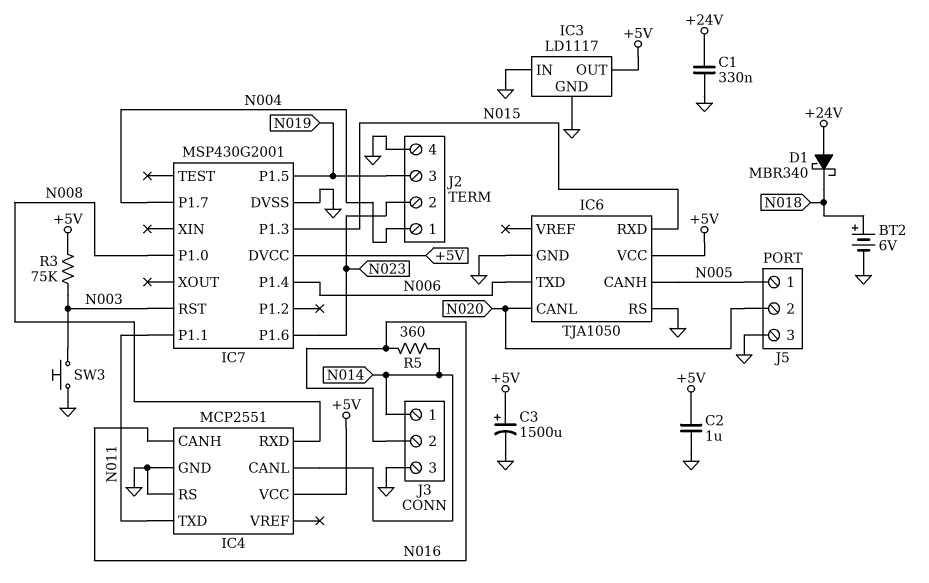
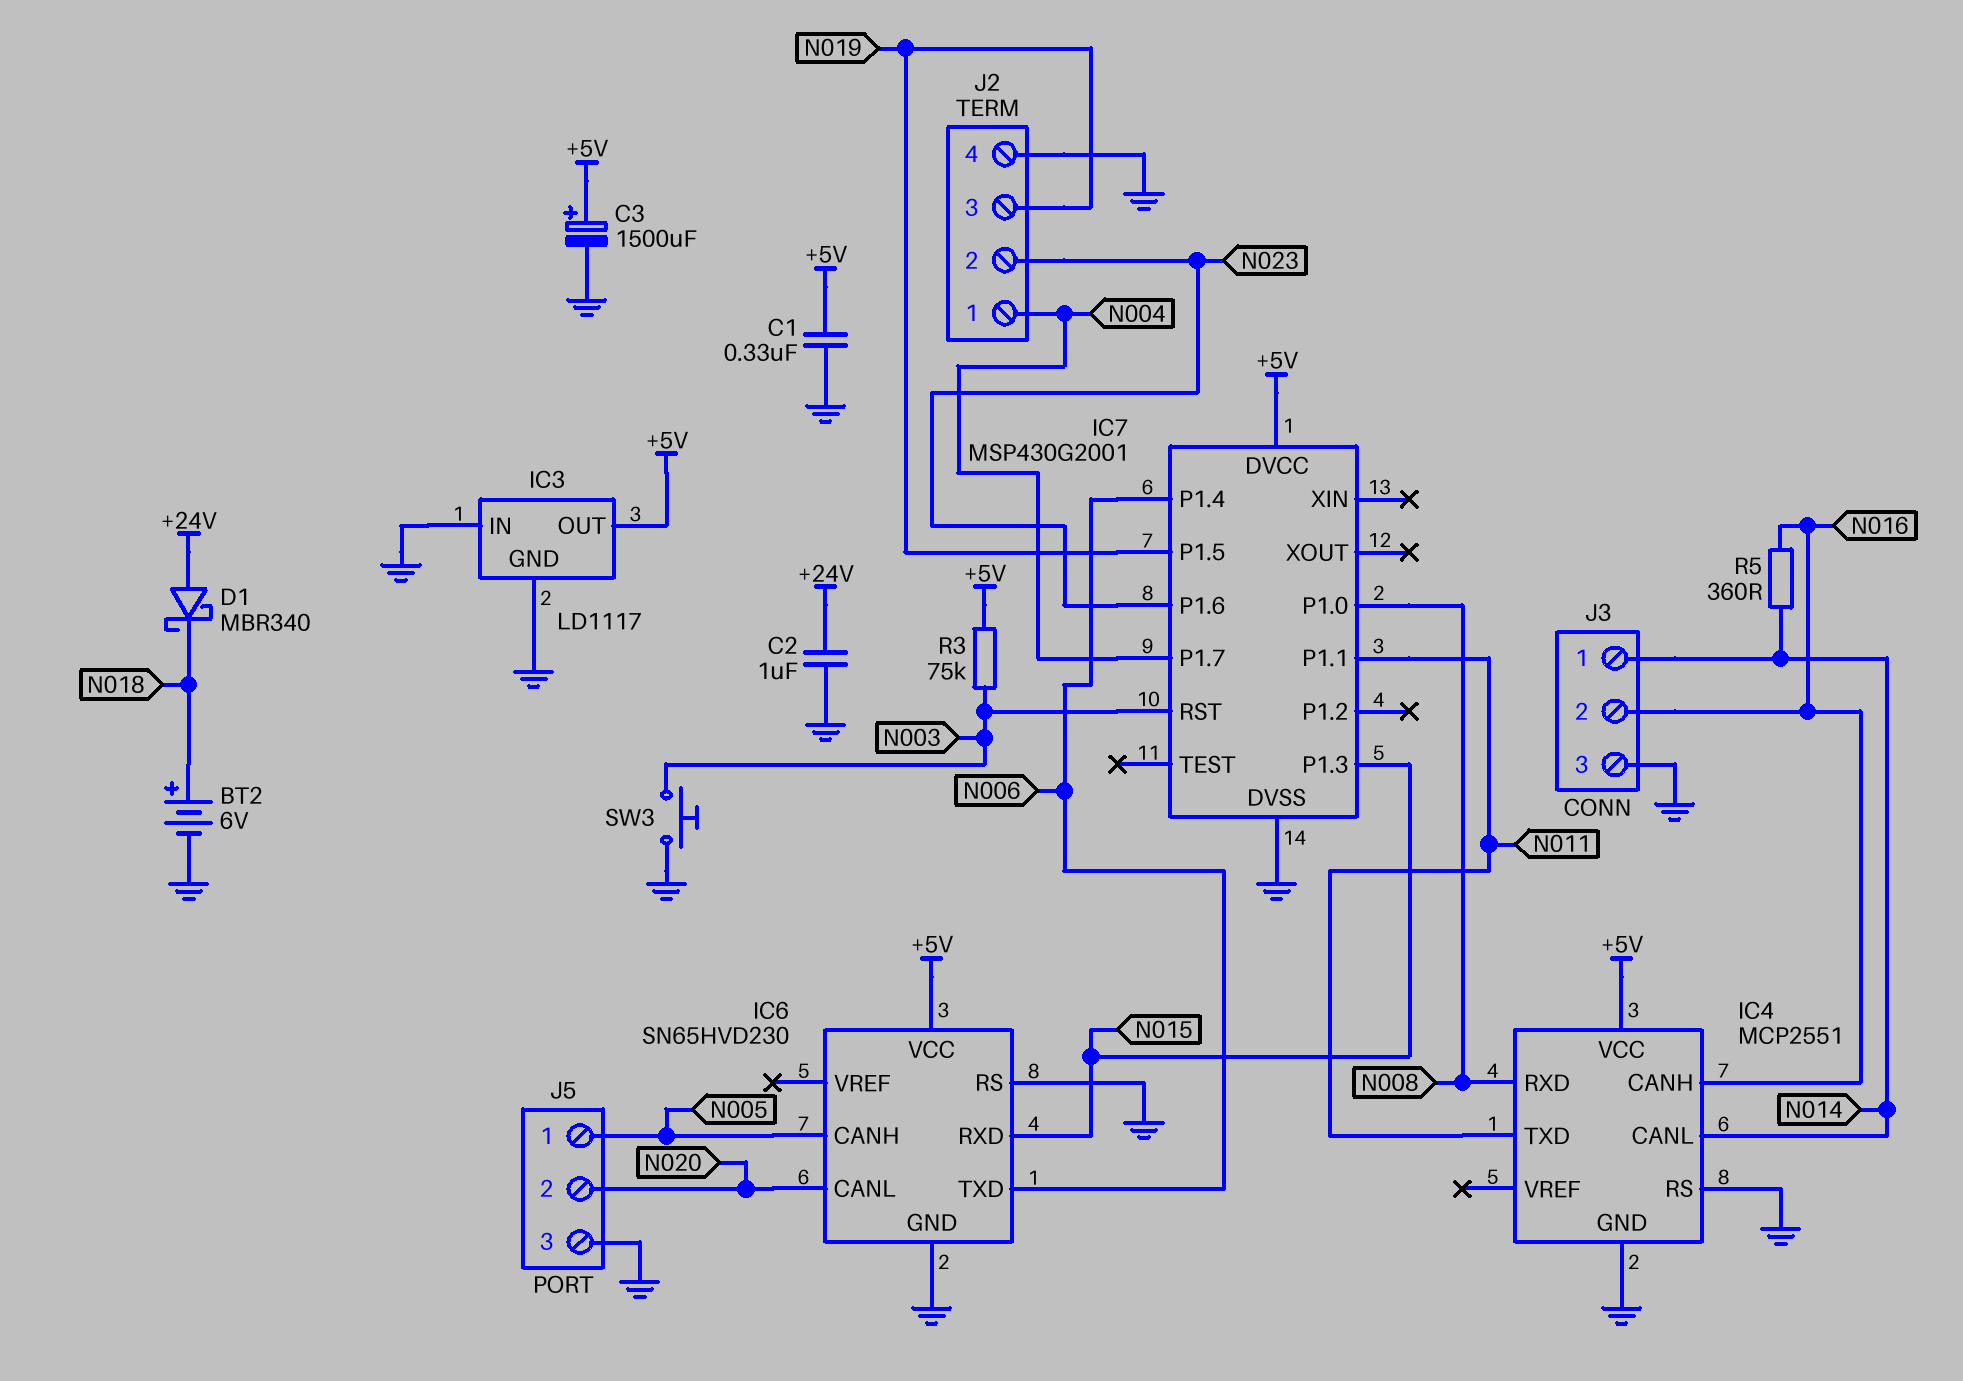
C1: 330nF (+24V, GND) -> 330nF (+5V, GND)
C2: 1uF (+5V, GND) -> 1uF (+24V, GND)
IC6: TJA1050 -> SN65HVD230

